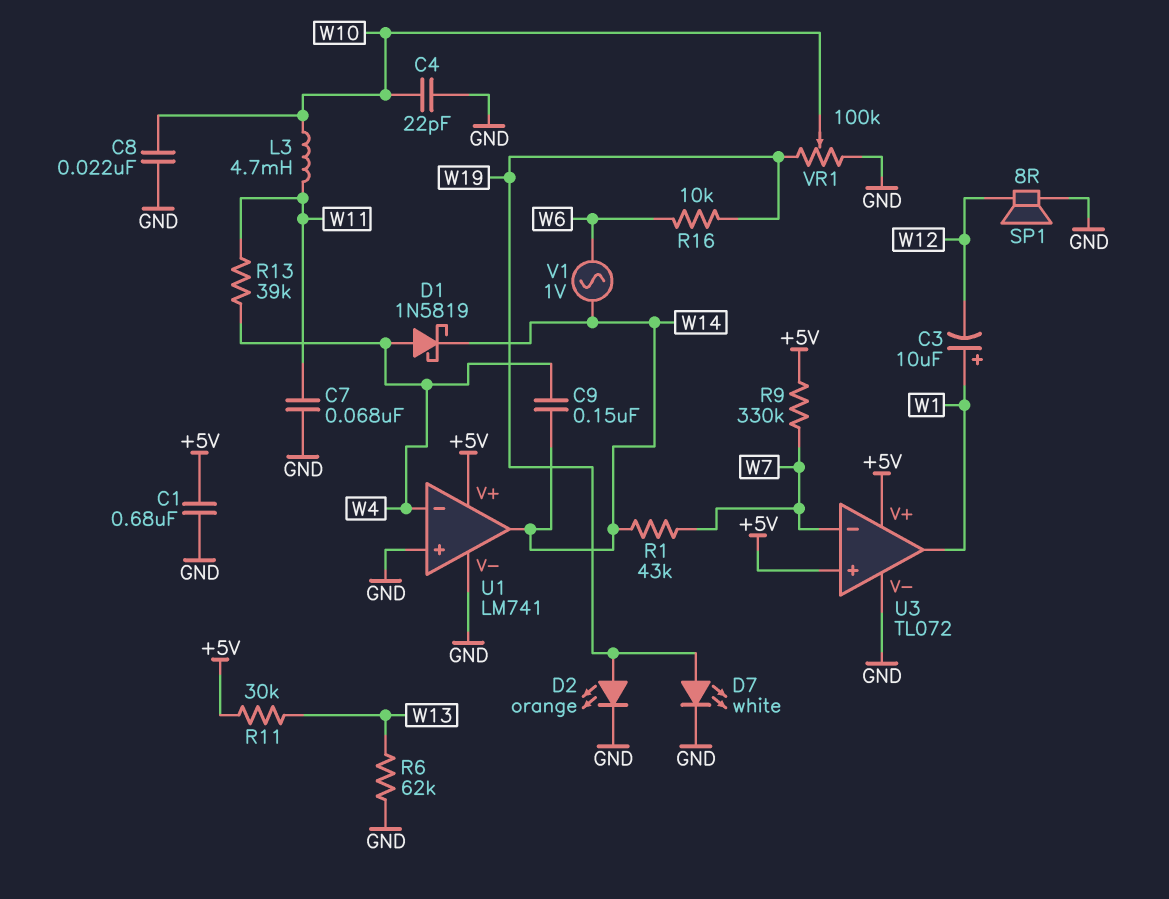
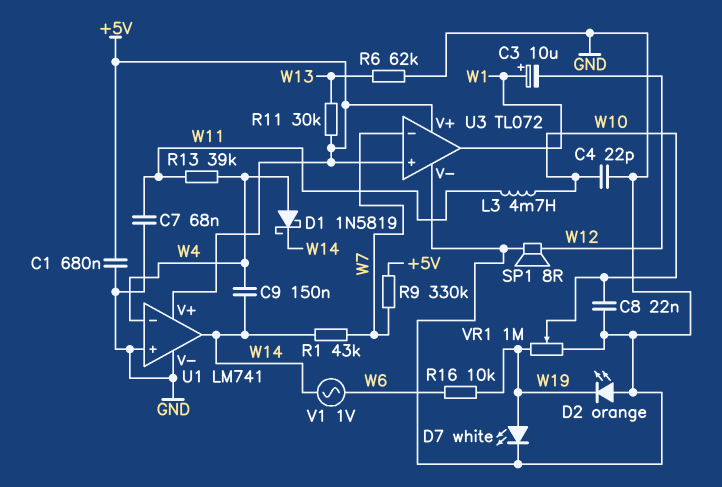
D2: LED orange (A W19, K GND) -> LED orange (A GND, K W19)
VR1: 100k (GND, W19, wiper W10) -> 1M (GND, W19, wiper W10)

